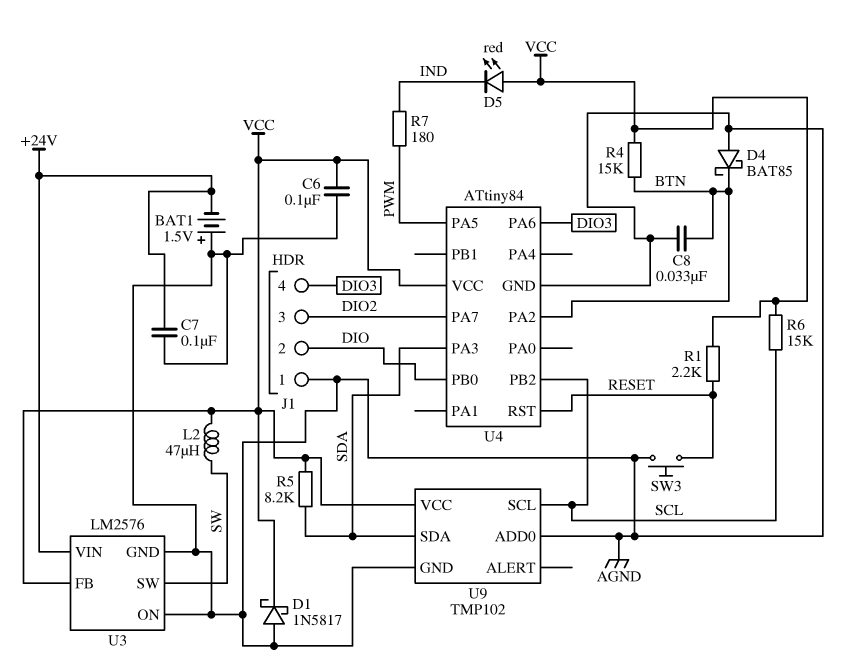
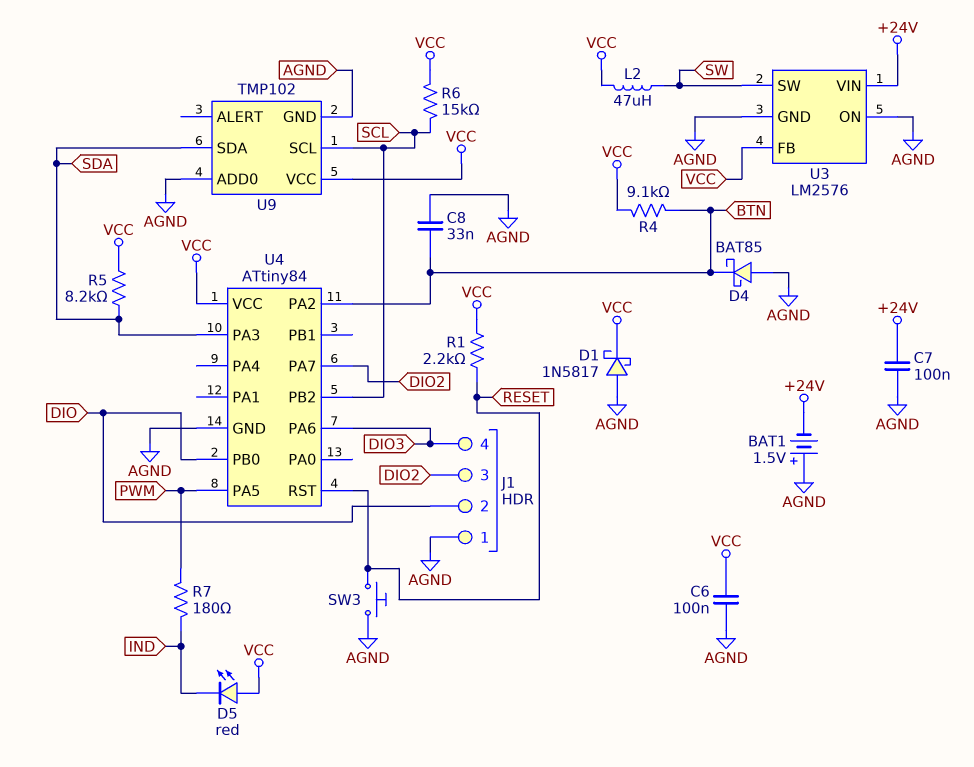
R4: 15k (BTN, VCC) -> 9.1k (BTN, VCC)

